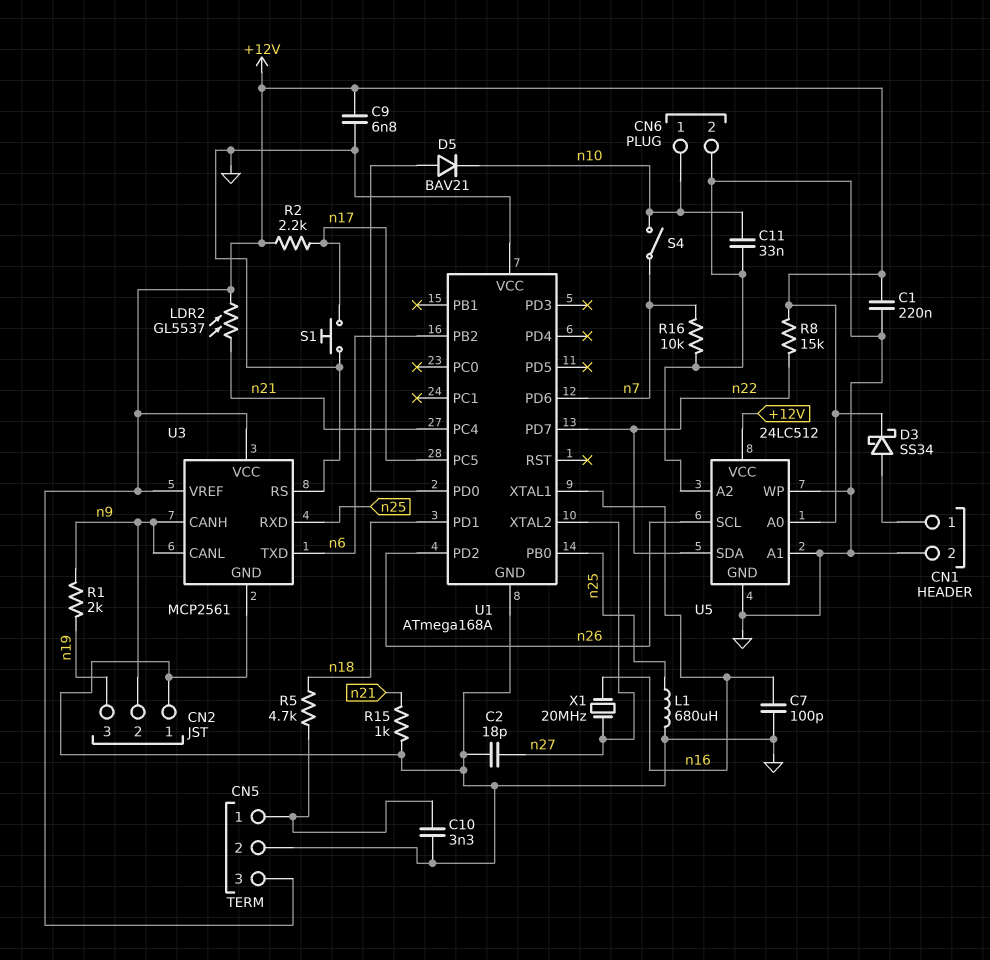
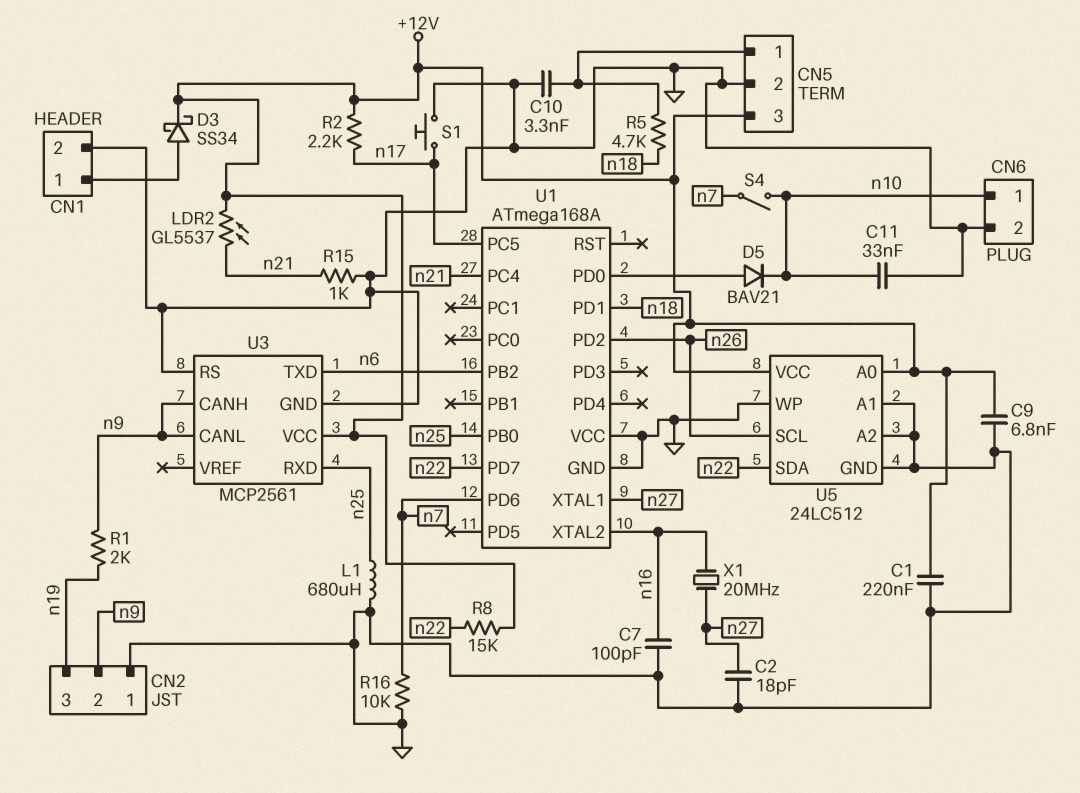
U1 pin XTAL1: n16 -> n27
U1 pin XTAL2: n27 -> n16
U3 pin VREF: +12V -> none

